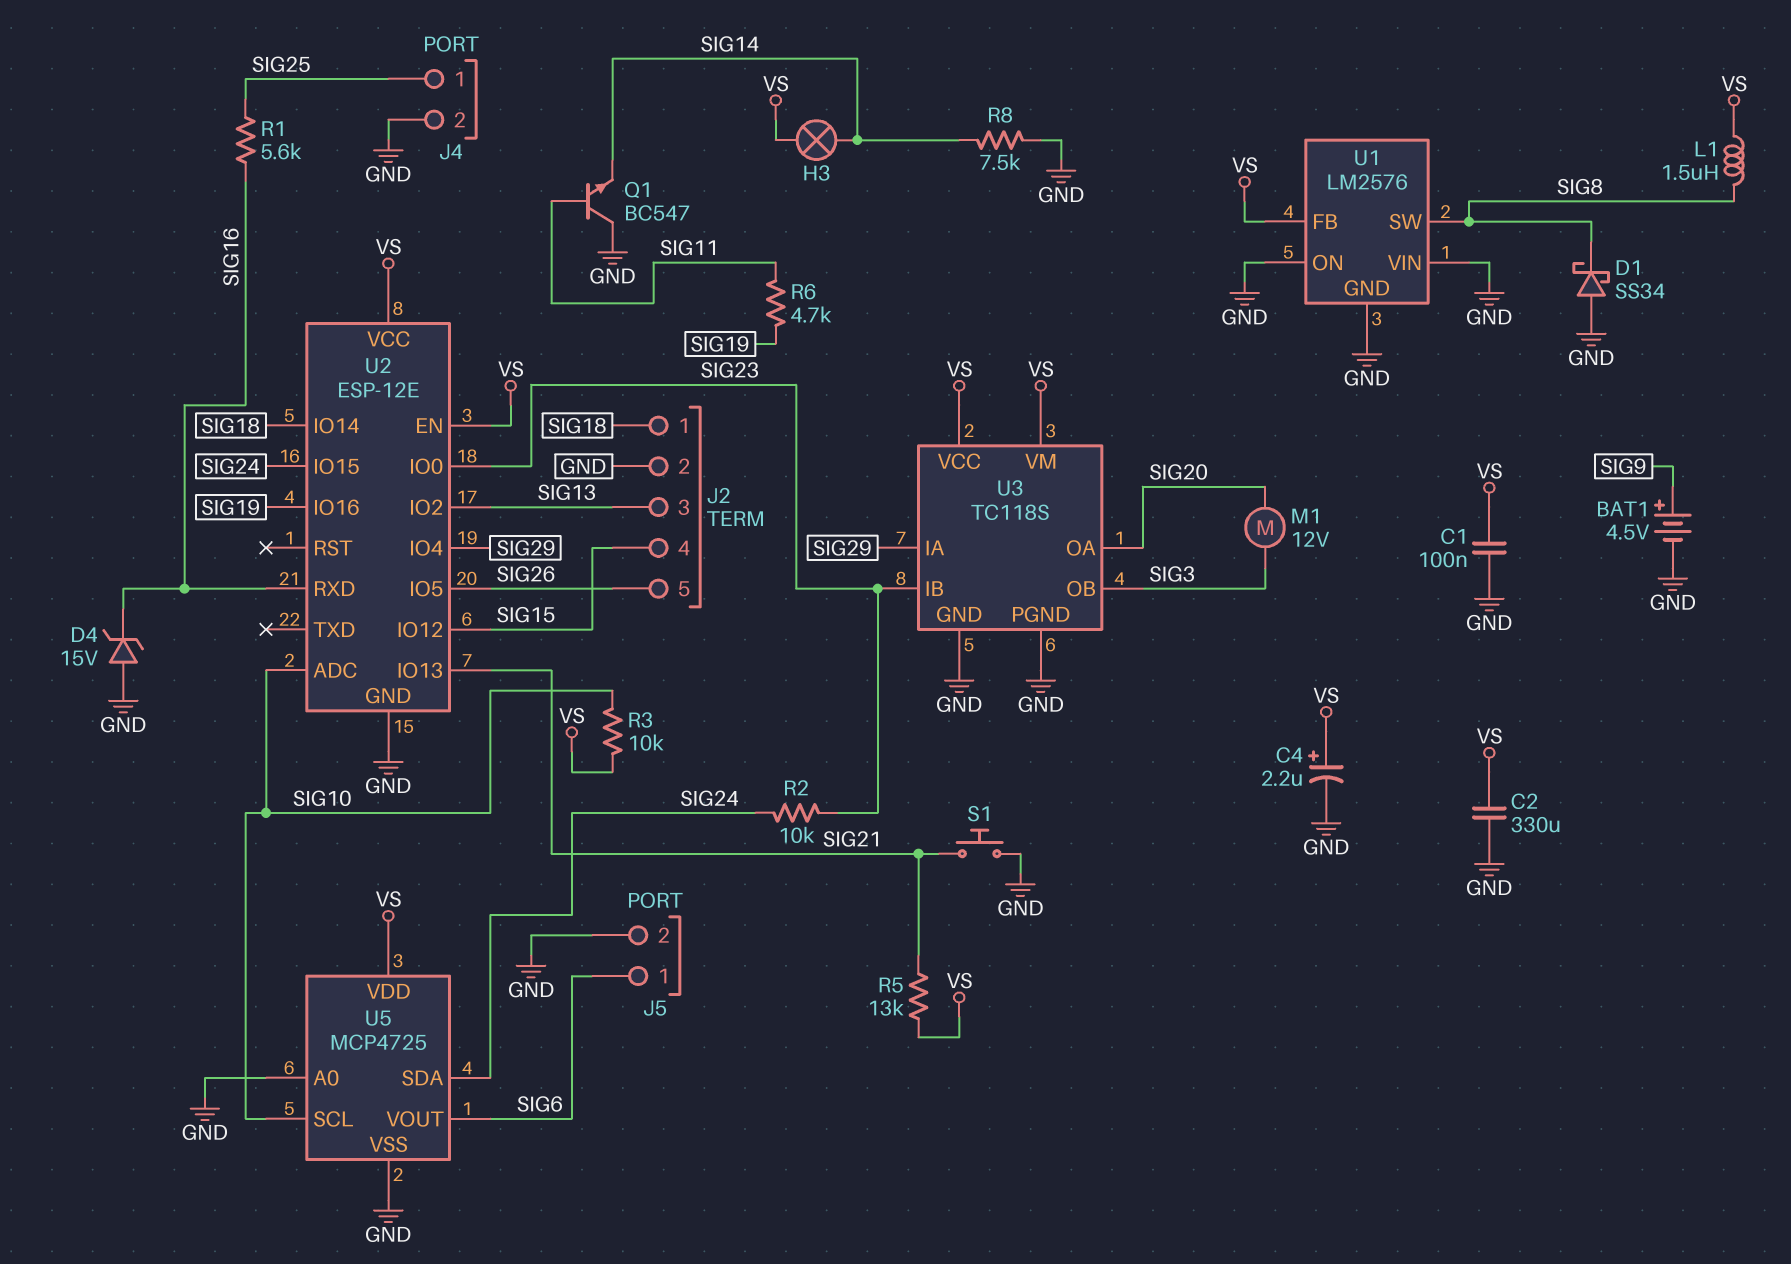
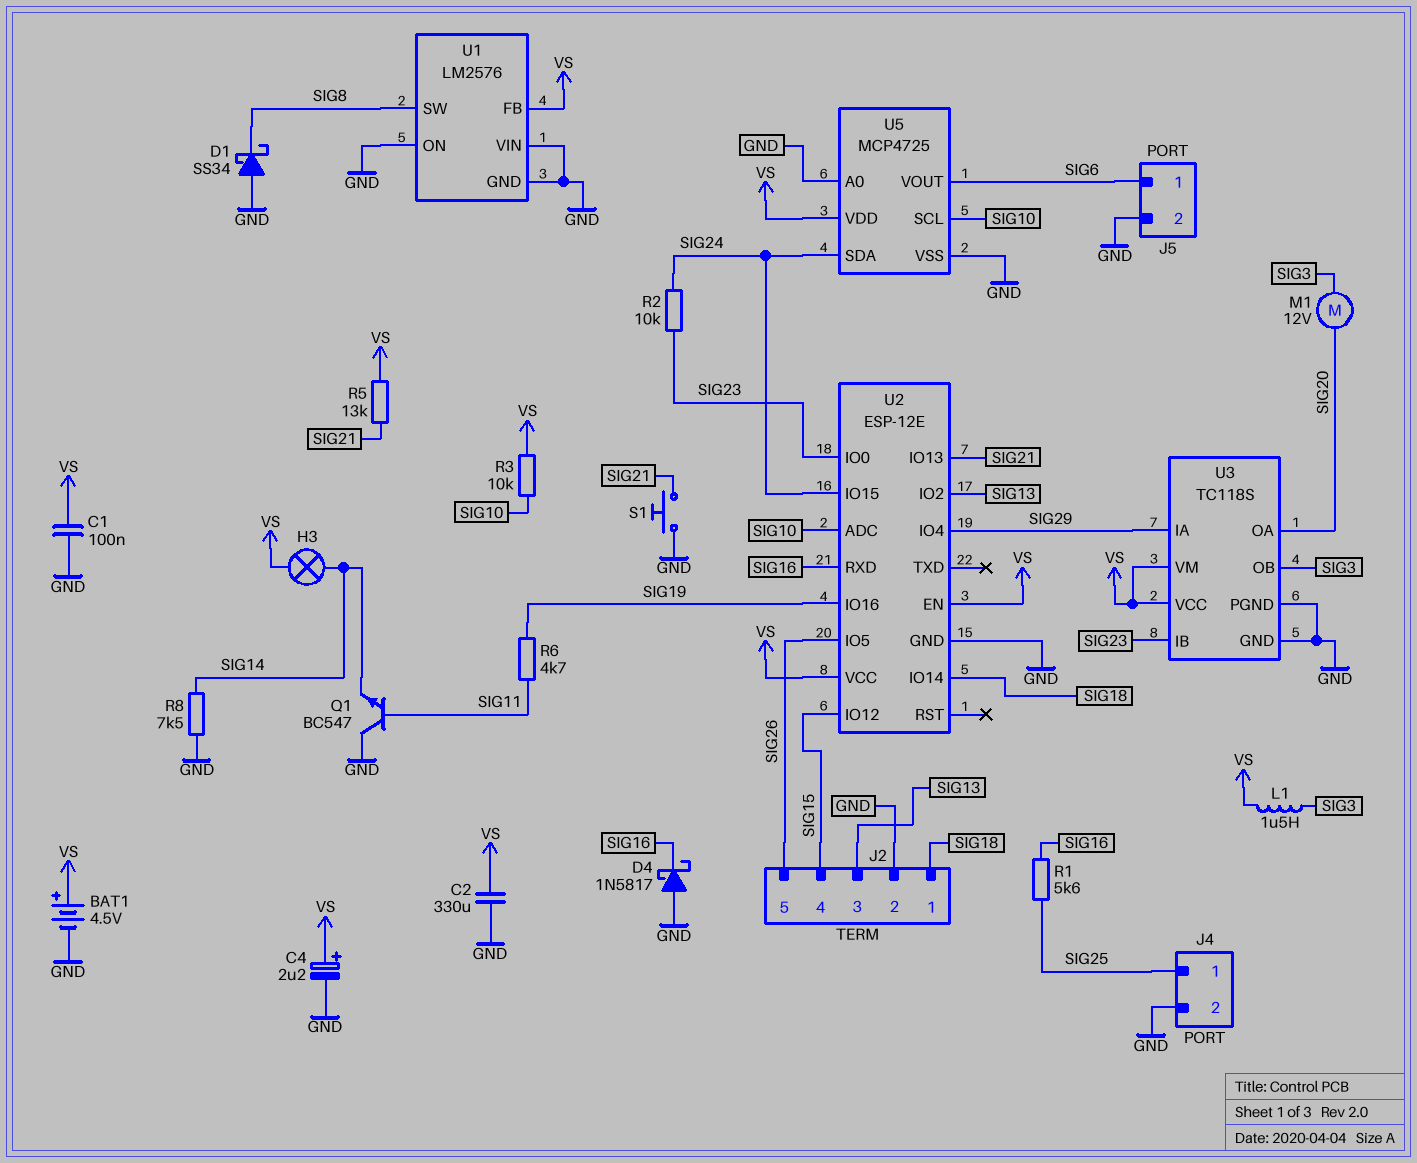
BAT1: 4.5V (plus SIG9, minus GND) -> 4.5V (plus VS, minus GND)
D4: zener 15V (A GND, K SIG16) -> schottky 1N5817 (A GND, K SIG16)
L1: 1.5uH (SIG8, VS) -> 1.5uH (SIG3, VS)

